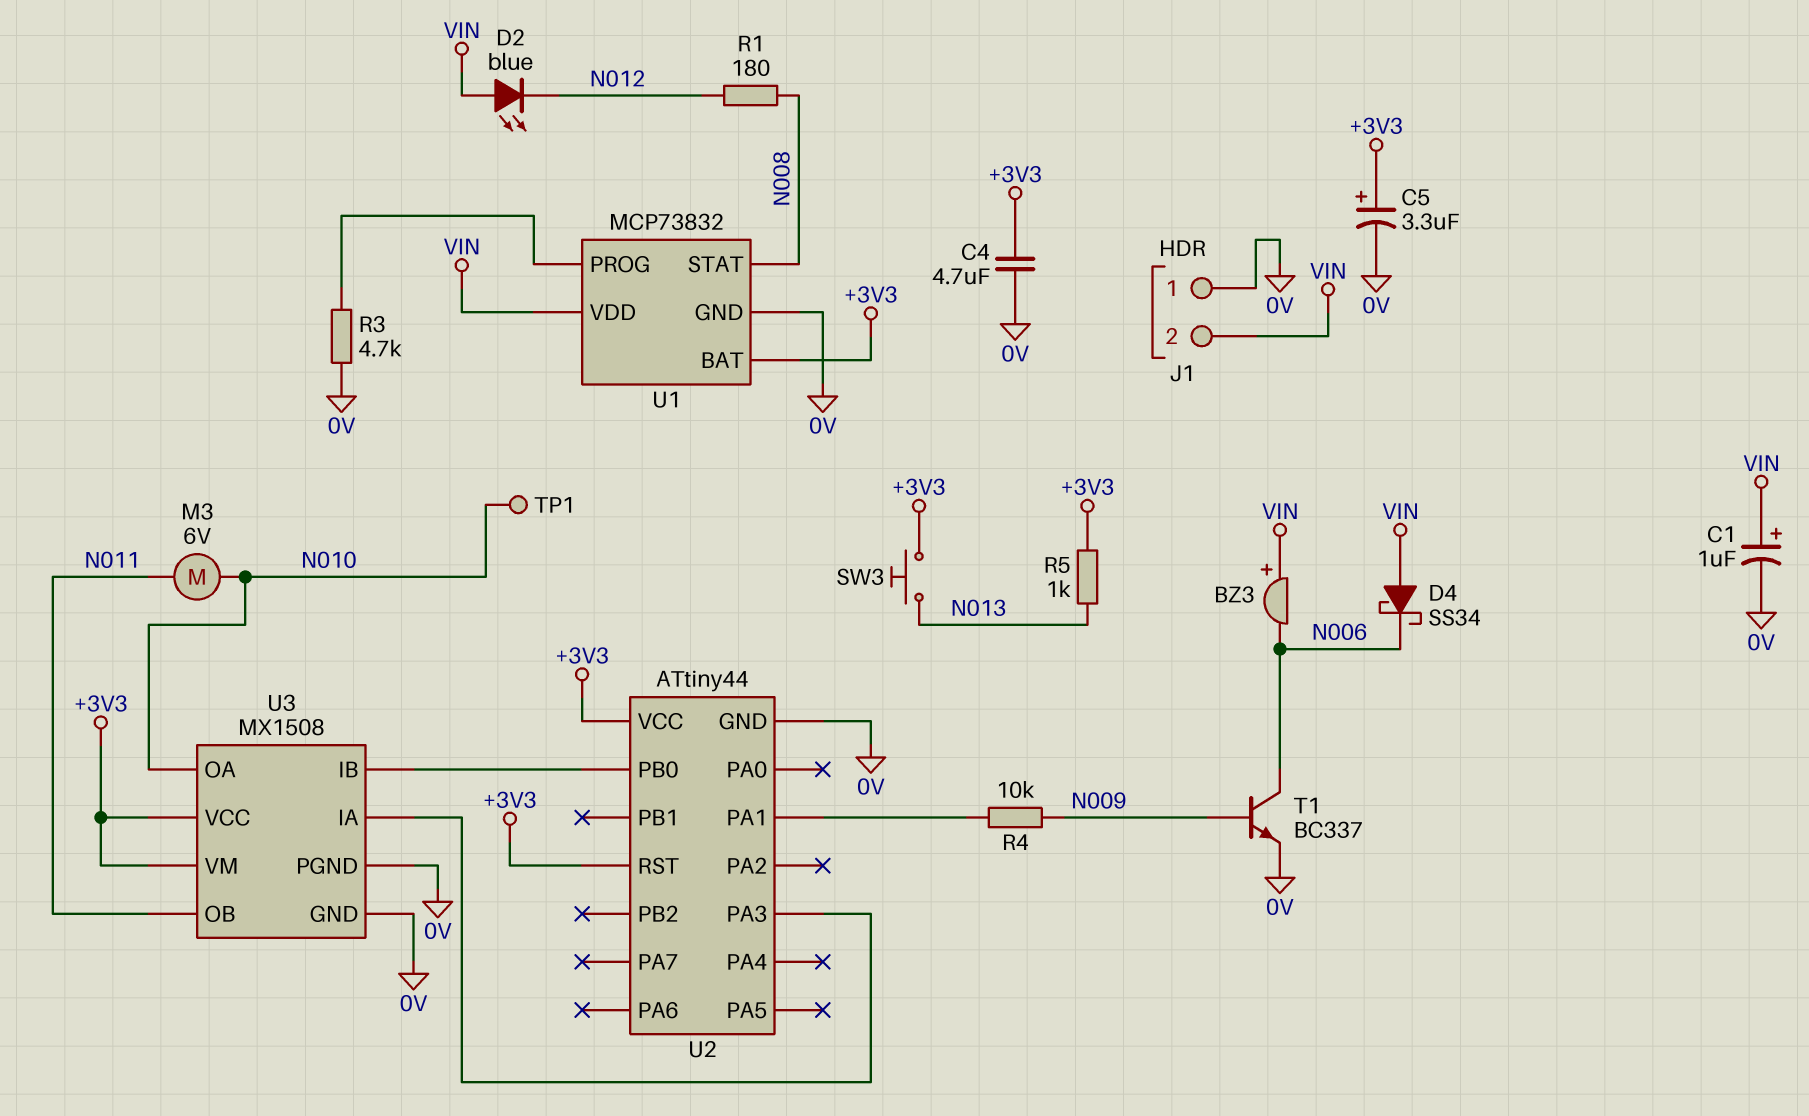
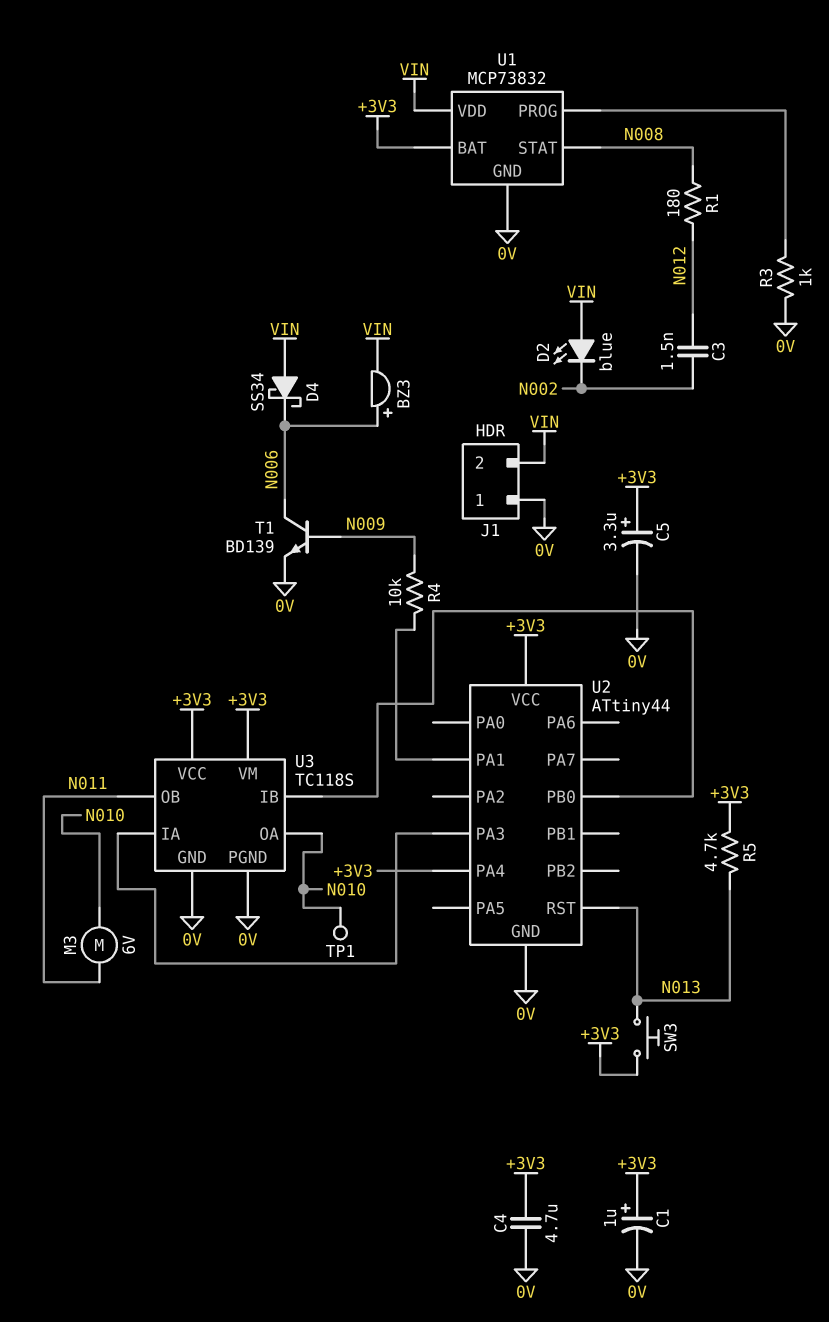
BZ3: buzzer (plus VIN, minus N006) -> buzzer (plus N006, minus VIN)
C1: 1uF (plus VIN, minus 0V) -> 1uF (plus +3V3, minus 0V)
C3: none -> 1.5nF (N002, N012)
D2: LED blue (A VIN, K N012) -> LED blue (A VIN, K N002)
R3: 4.7k (0V, U1/PROG) -> 1k (0V, U1/PROG)
R5: 1k (+3V3, N013) -> 4.7k (+3V3, N013)
T1: NPN BC337 (B N009, C N006, E 0V) -> NPN BD139 (B N009, C N006, E 0V)
U2 pin PA4: none -> +3V3
U2 pin RST: +3V3 -> N013
U3: MX1508 -> TC118S

